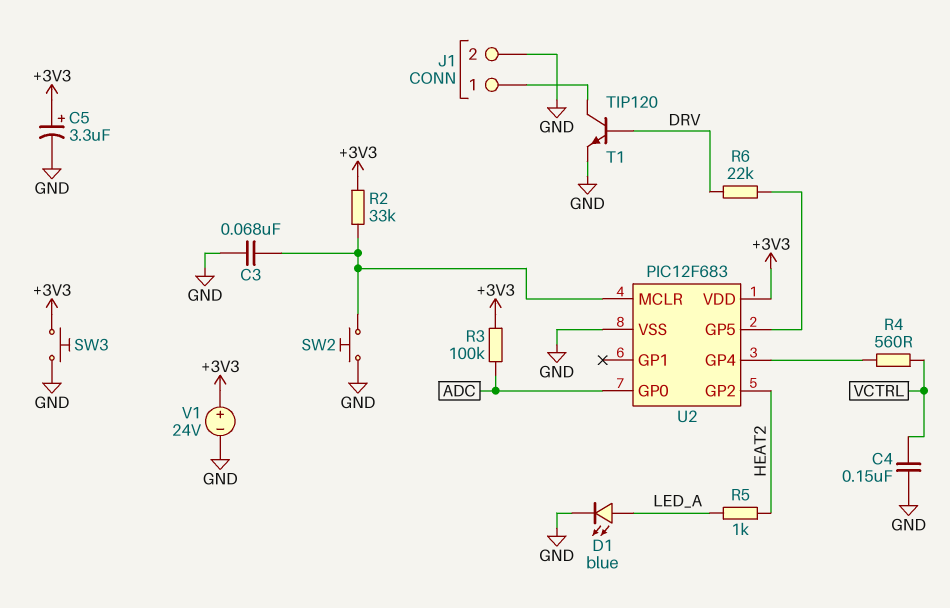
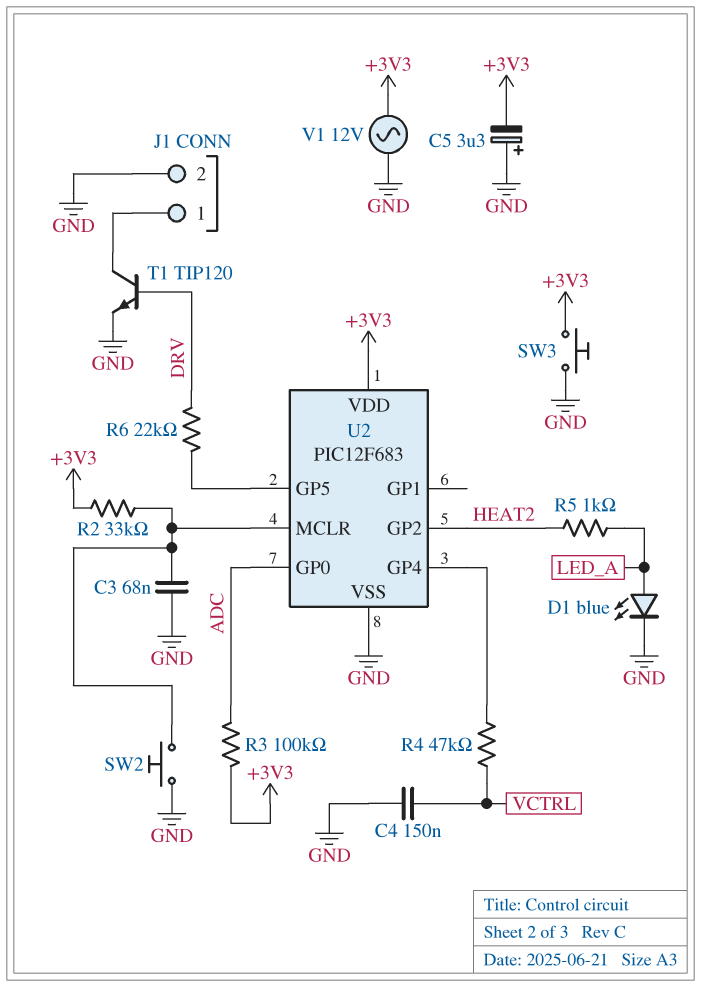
C5: 3.3uF (plus +3V3, minus GND) -> 3.3uF (plus GND, minus +3V3)
R4: 560 (U2/GP4, VCTRL) -> 47k (U2/GP4, VCTRL)
V1: 24V (plus +3V3, minus GND) -> AC 12V (+3V3, GND)

